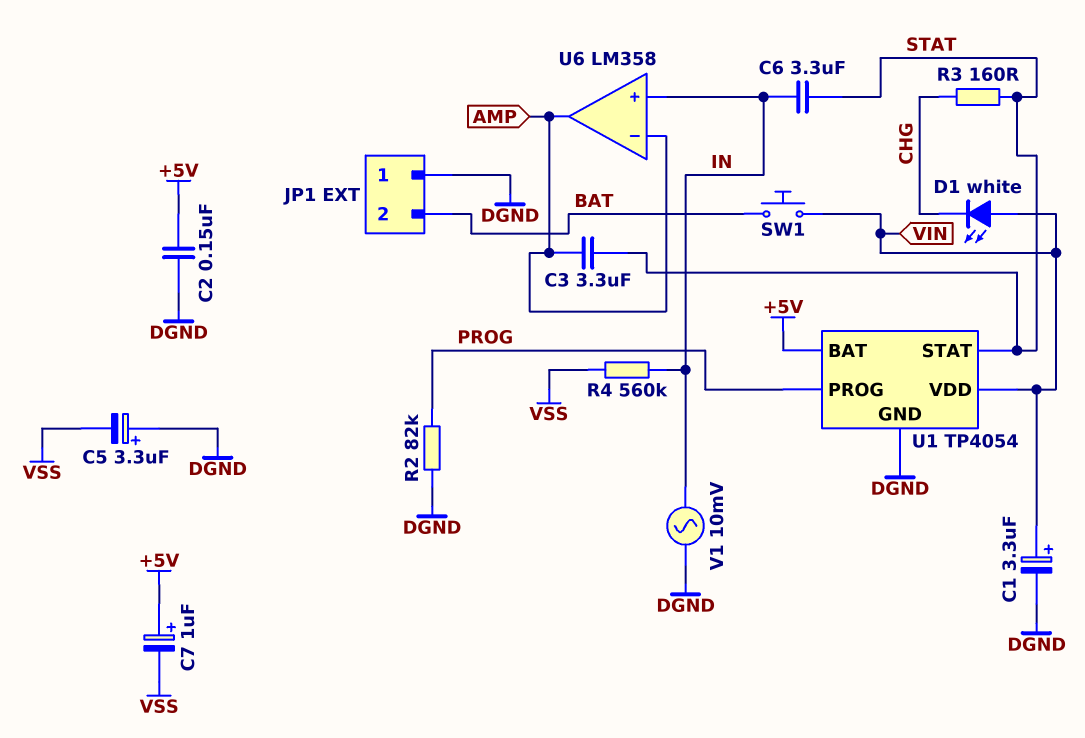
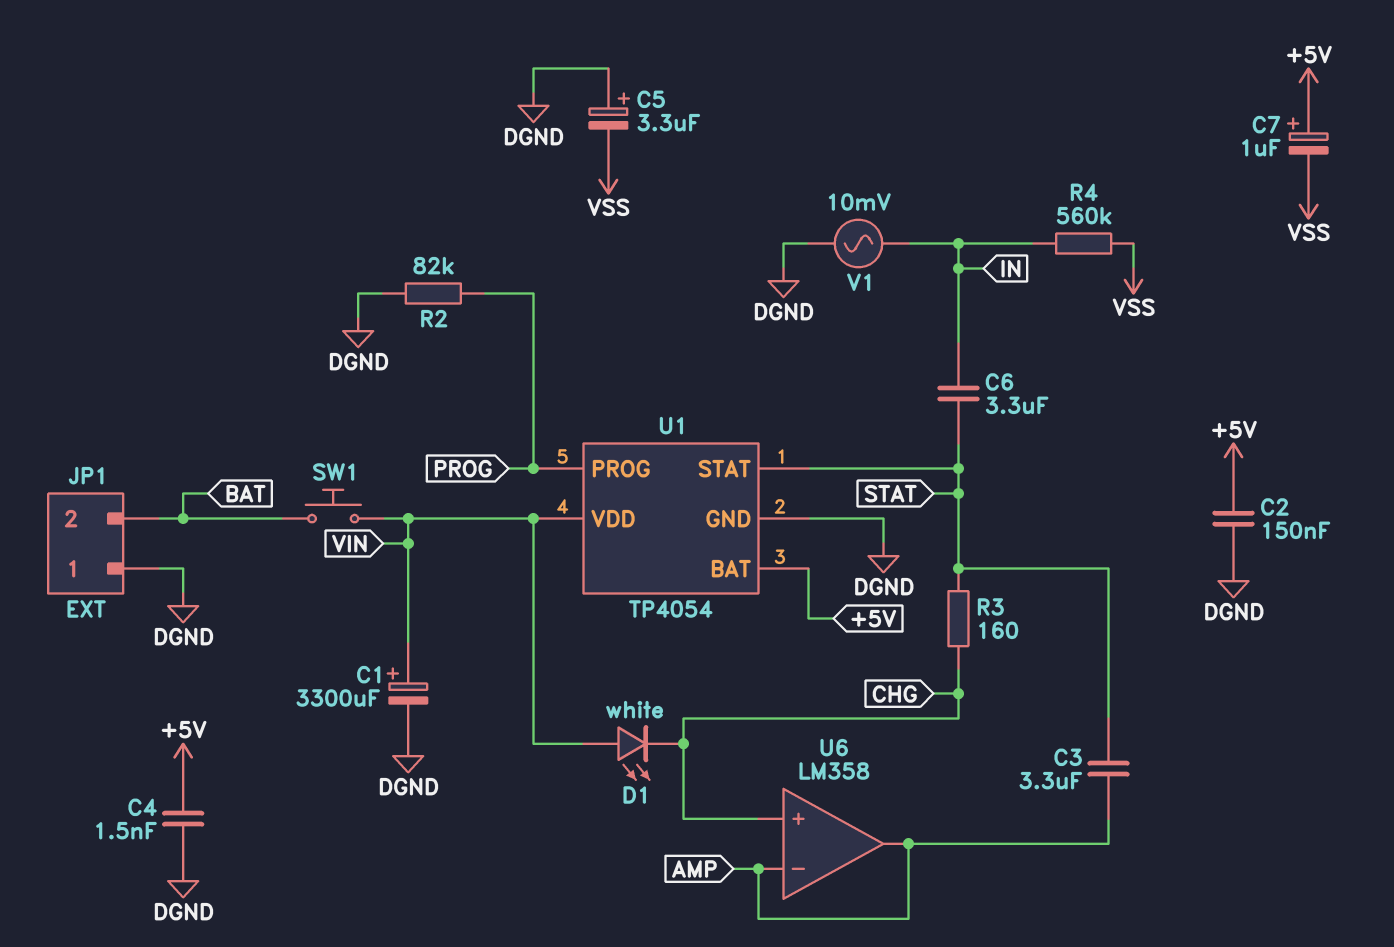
C1: 3.3uF (plus VIN, minus DGND) -> 3300uF (plus VIN, minus DGND)
C4: none -> 1.5nF (+5V, DGND)
U6 pin in+: IN -> CHG

